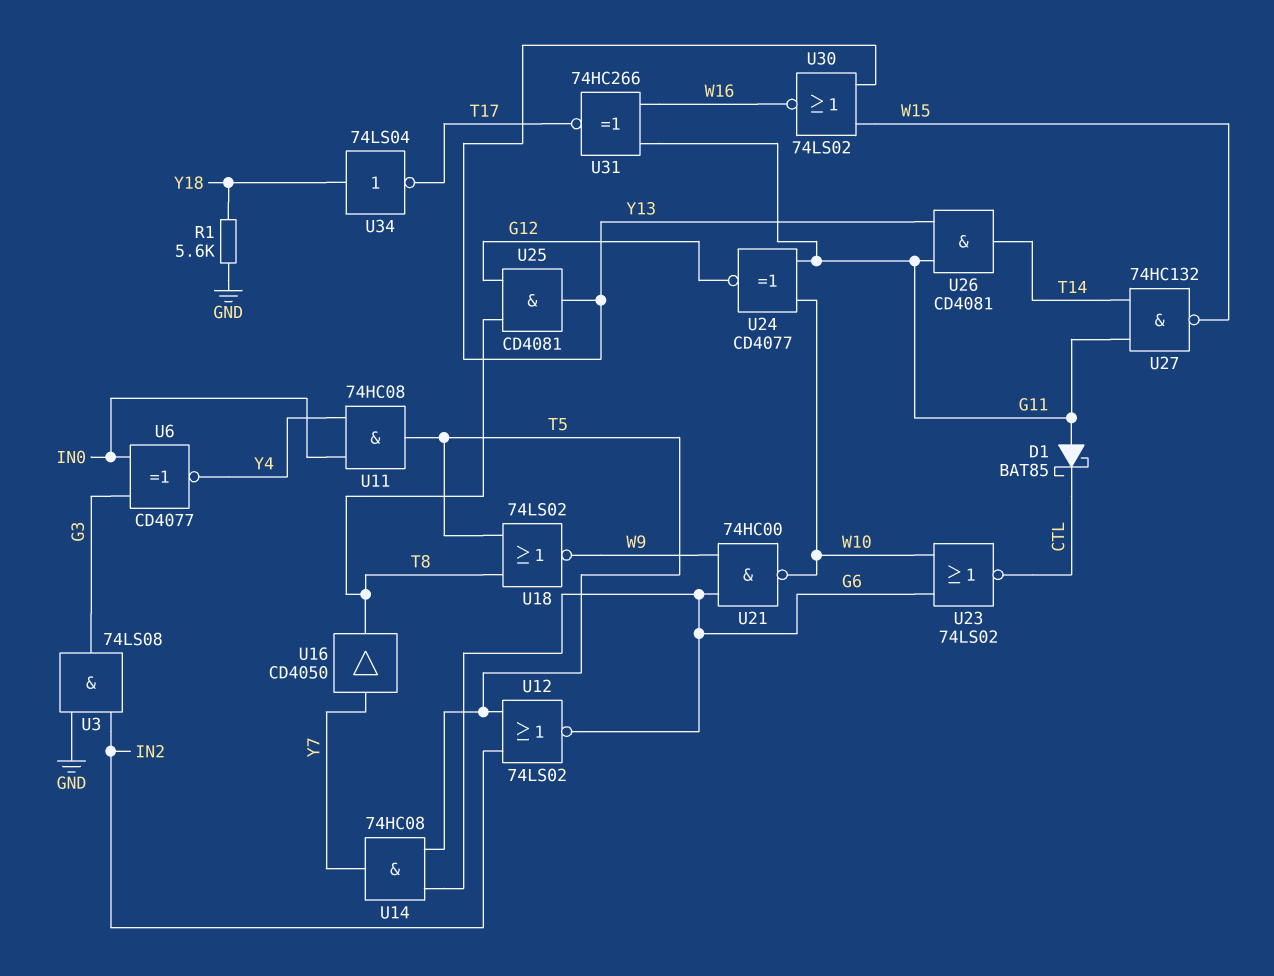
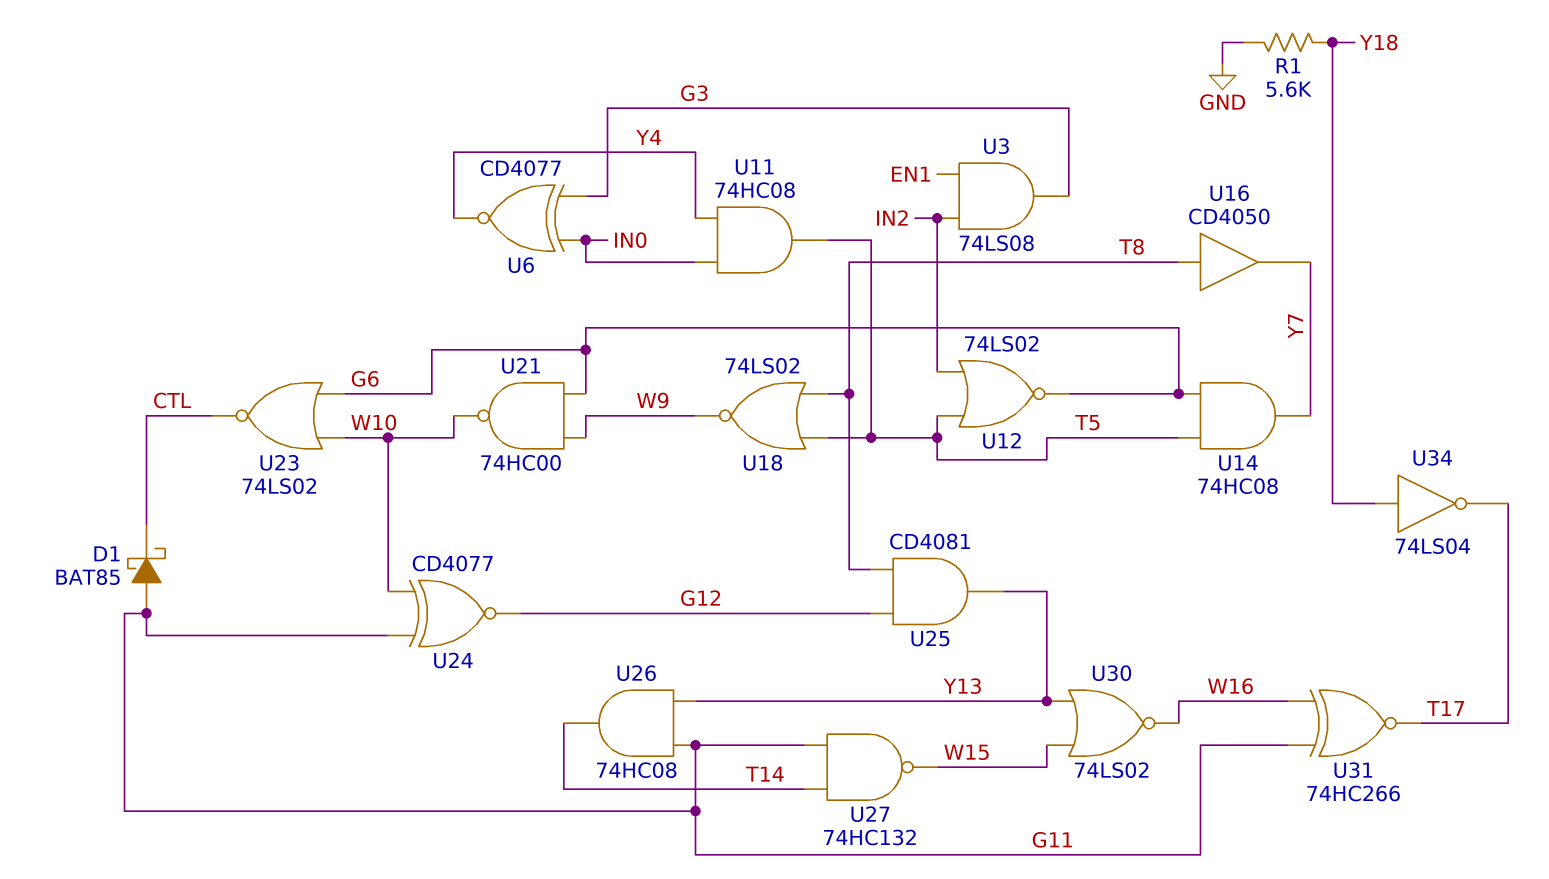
U3: AND 74LS08 (in GND, in IN2, out G3) -> AND 74LS08 (in EN1, in IN2, out G3)
U16: buffer CD4050 (in Y7, out T8) -> buffer CD4050 (in T8, out Y7)
U26: AND CD4081 (in G11, in Y13, out T14) -> AND 74HC08 (in G11, in Y13, out T14)

